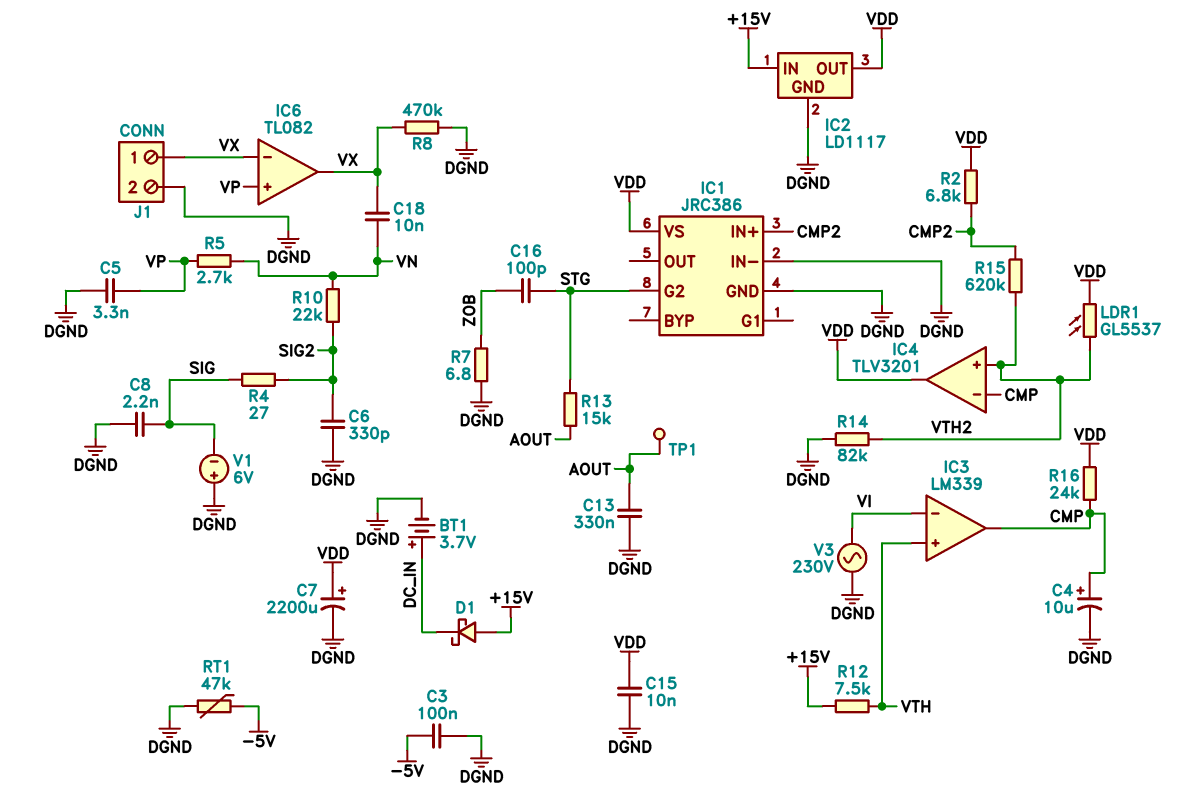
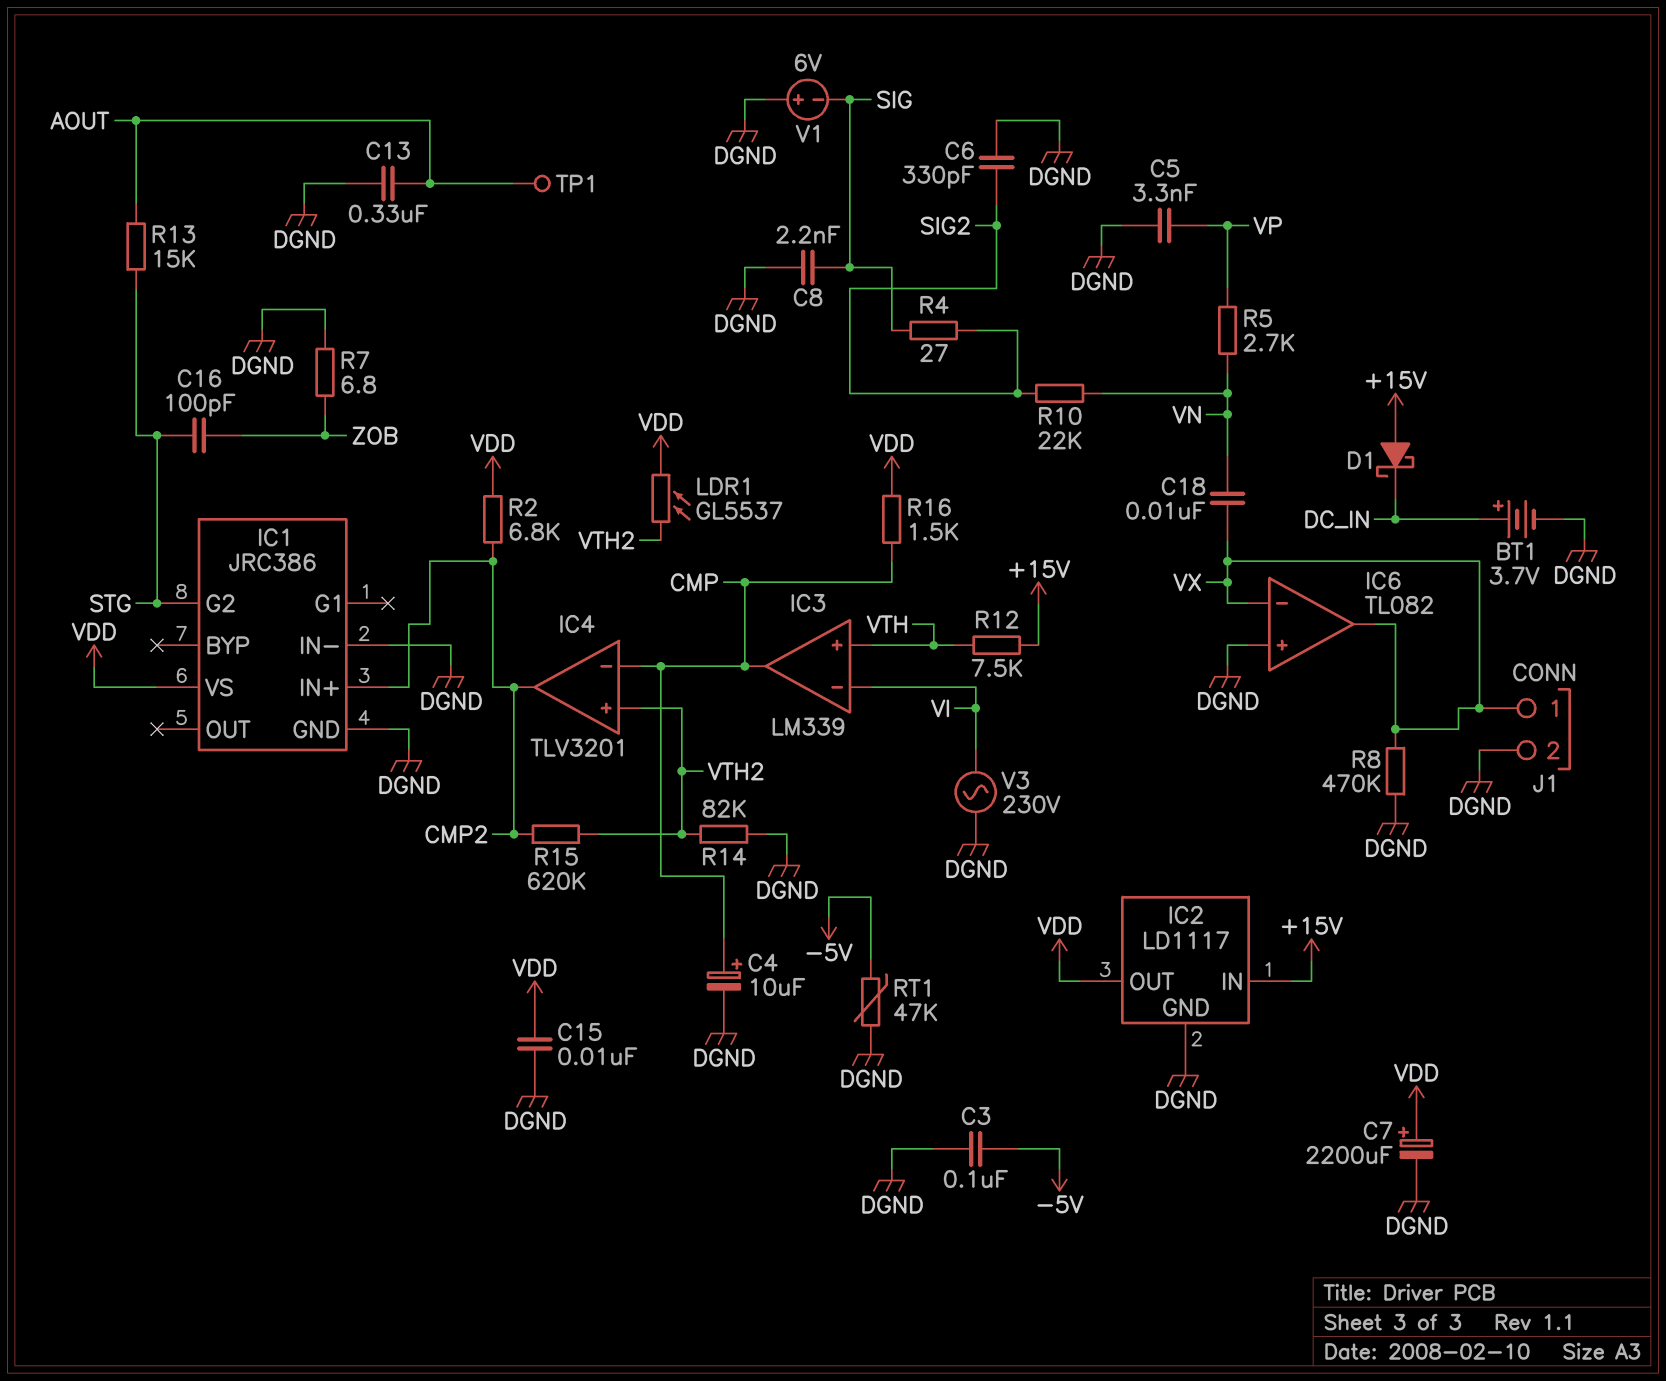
IC4 pin out: VDD -> CMP2
IC6 pin in+: VP -> DGND
R16: 24k (CMP, VDD) -> 1.5k (CMP, VDD)

